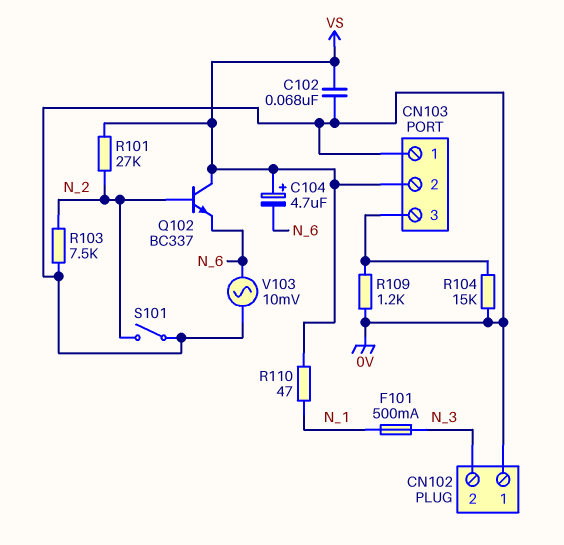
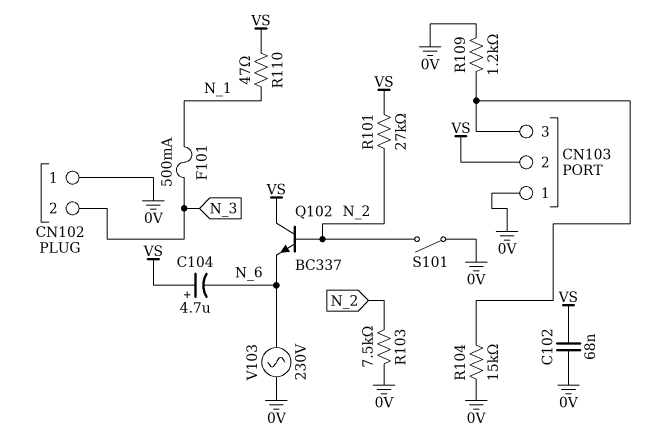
V103: AC 10mV (0V, N_6) -> AC 230V (0V, N_6)

